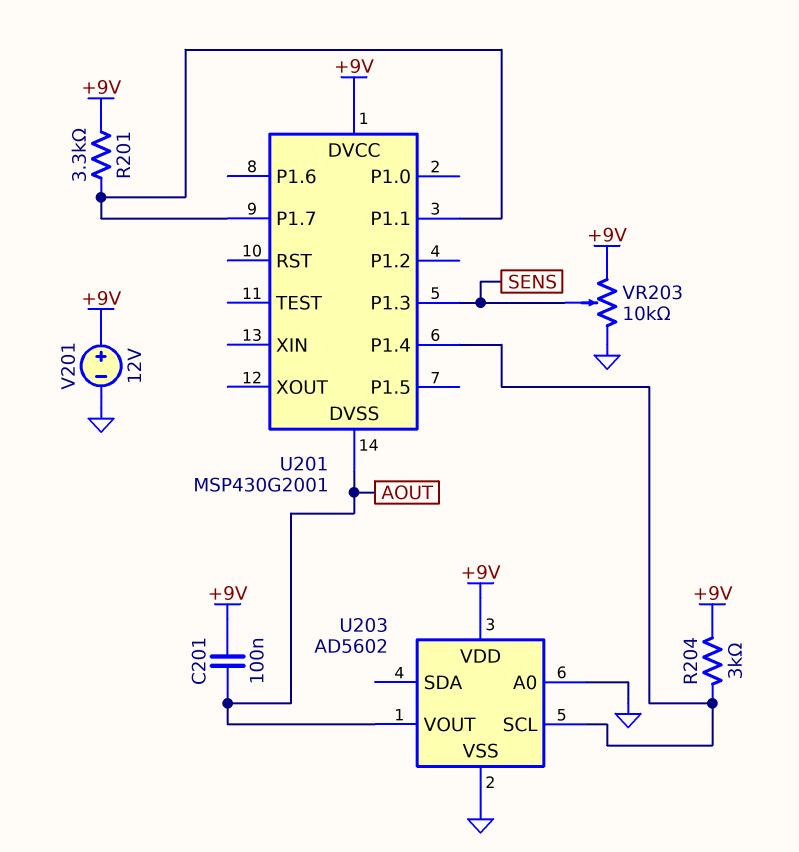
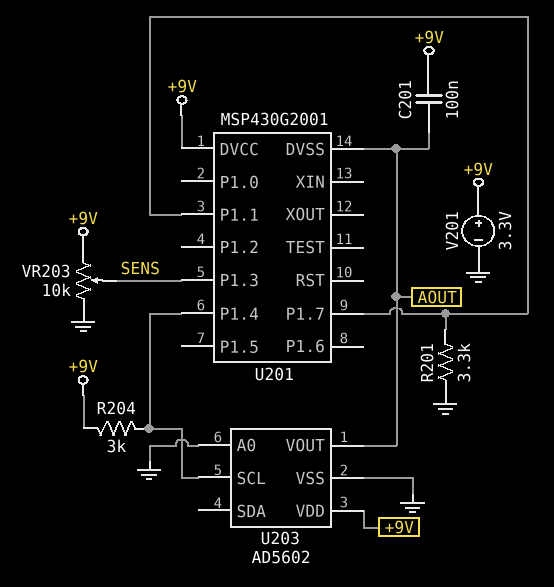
R201: 3.3k (+9V, U201/P1.1) -> 3.3k (GND, U201/P1.1)
V201: 12V (plus +9V, minus GND) -> 3.3V (plus +9V, minus GND)

